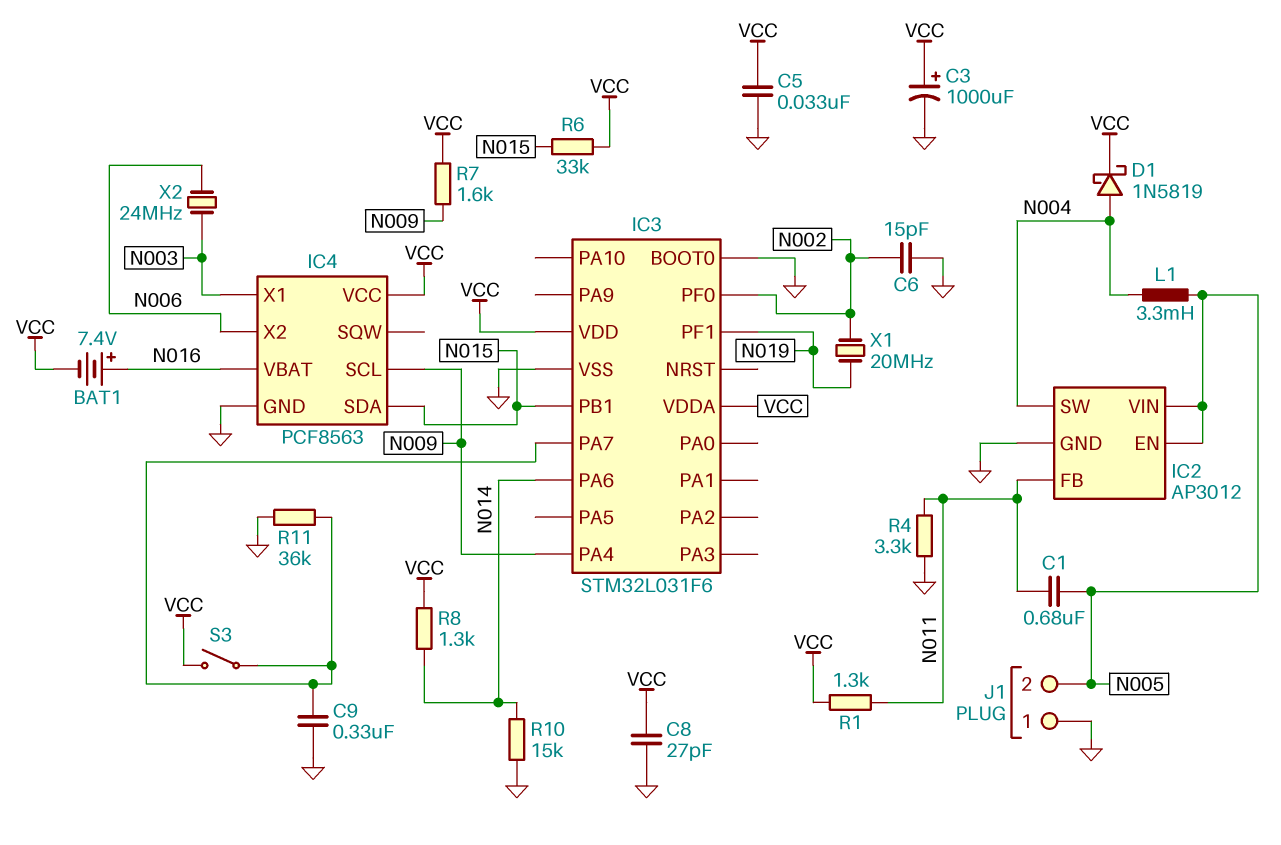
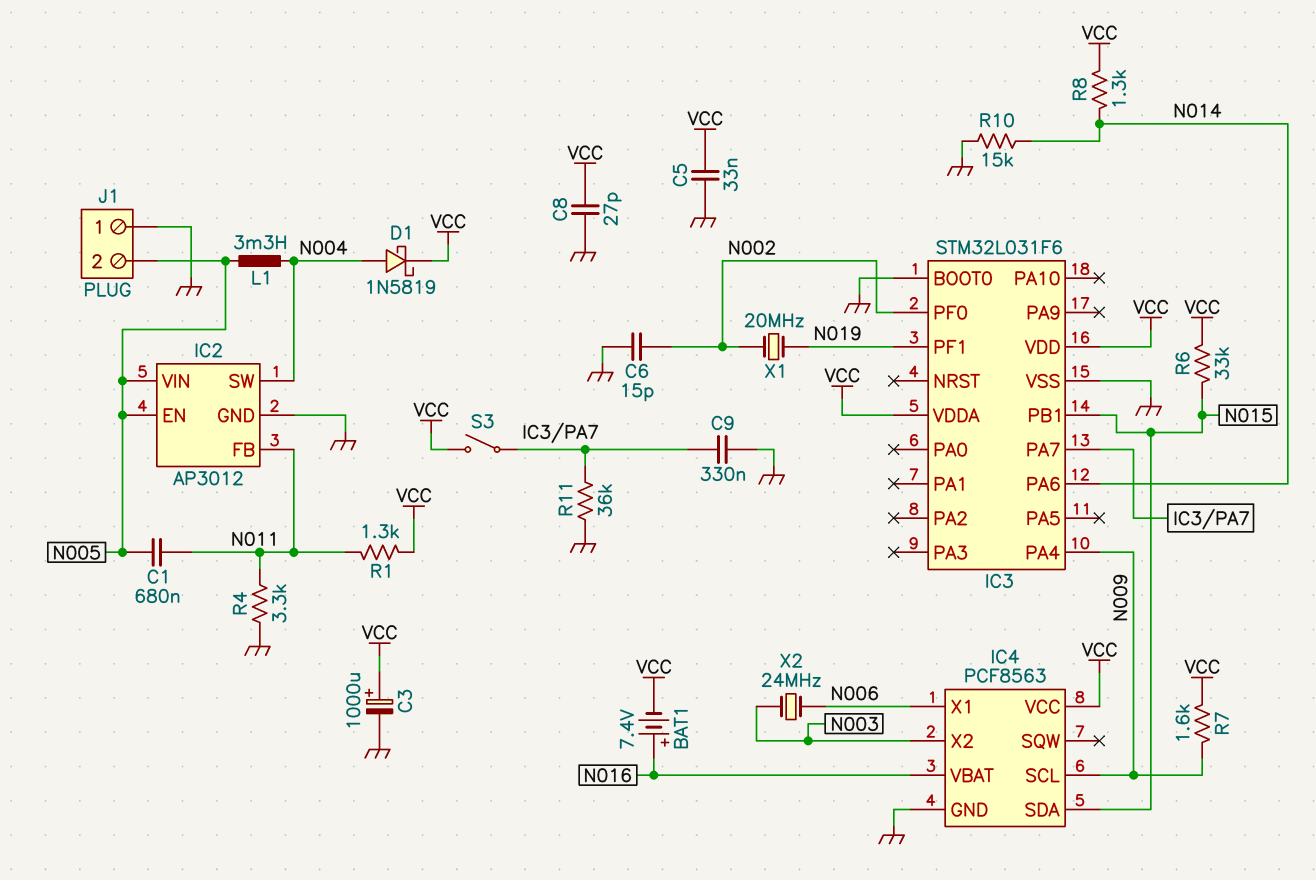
IC4 pin X1: N003 -> N006
IC4 pin X2: N006 -> N003

